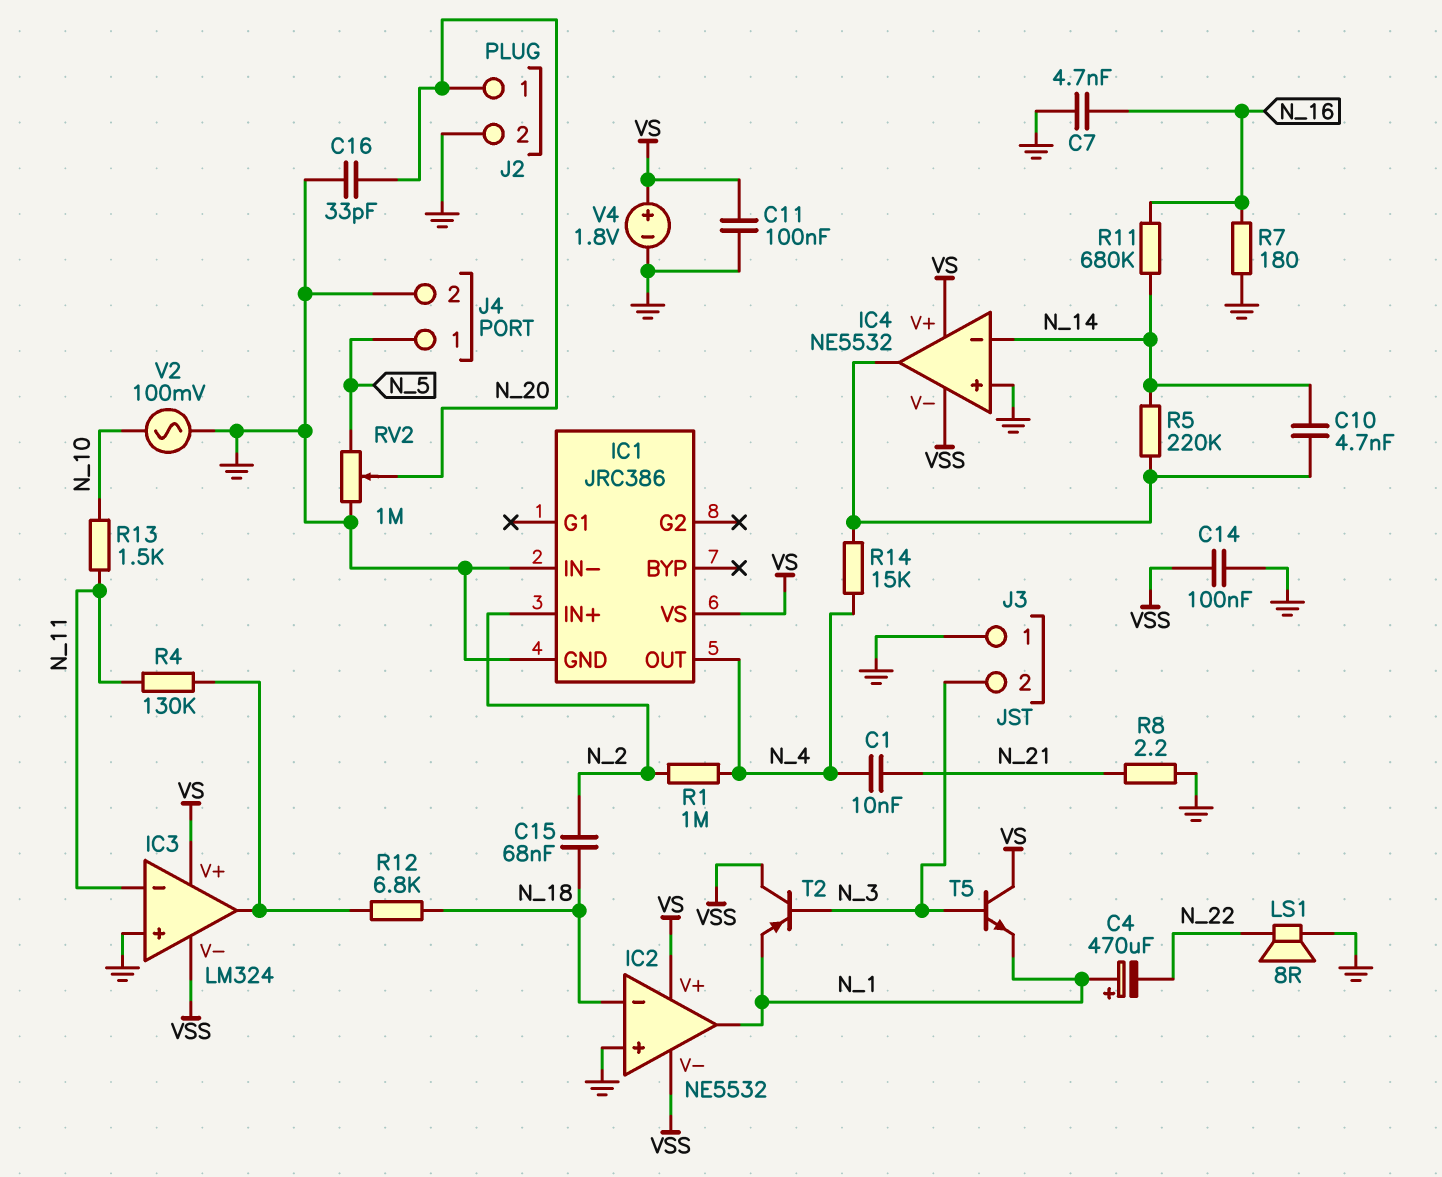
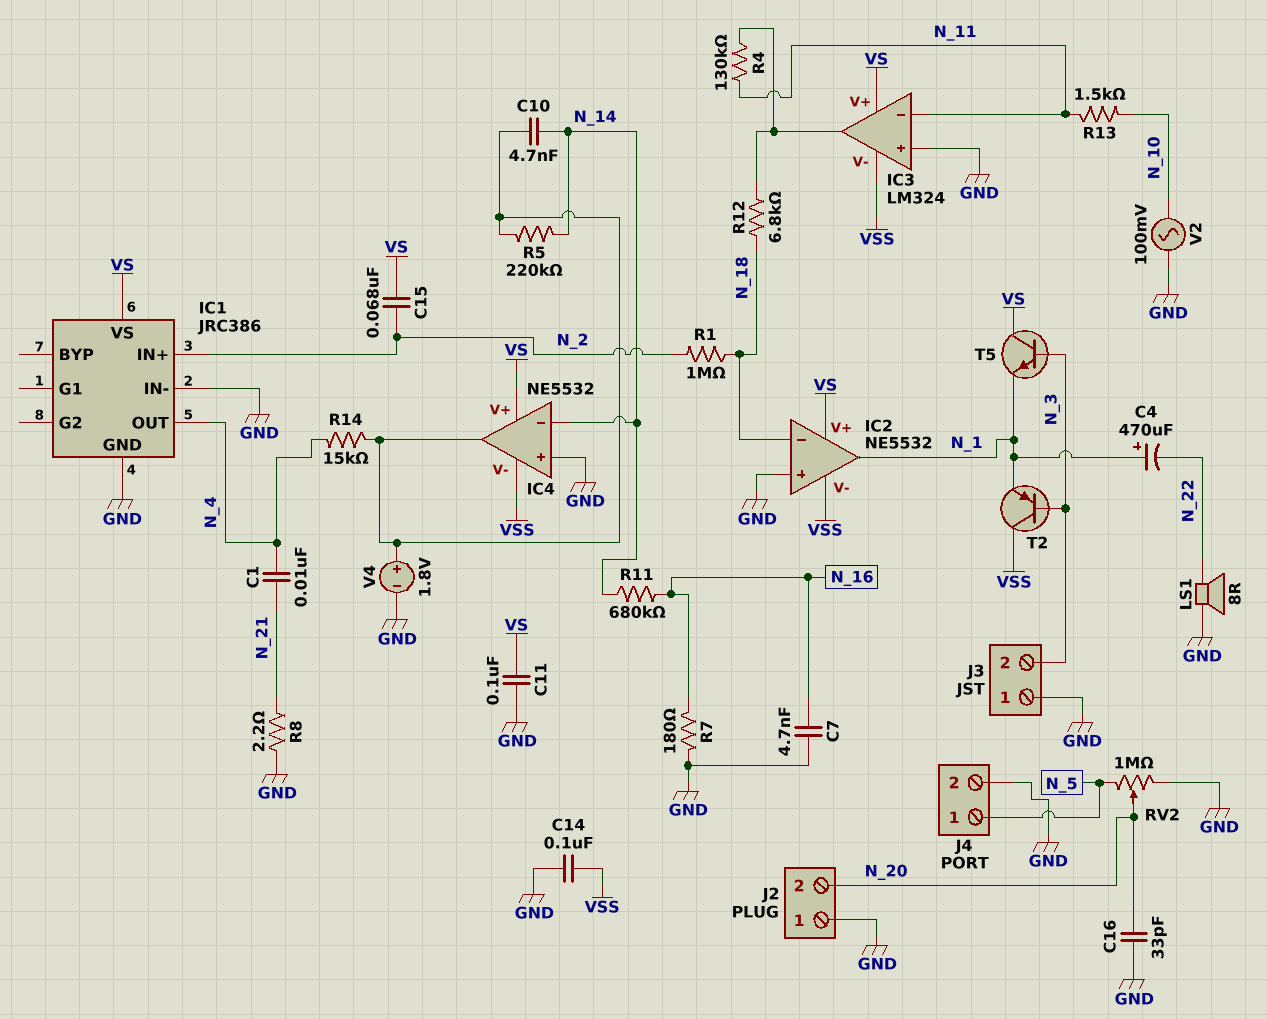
C15: 68nF (N_2, N_18) -> 68nF (N_2, VS)
J2 pin 1: N_20 -> GND
J2 pin 2: GND -> N_20
R1: 1M (N_2, N_4) -> 1M (N_2, N_18)
V4: 1.8V (plus VS, minus GND) -> 1.8V (plus IC4/out, minus GND)

